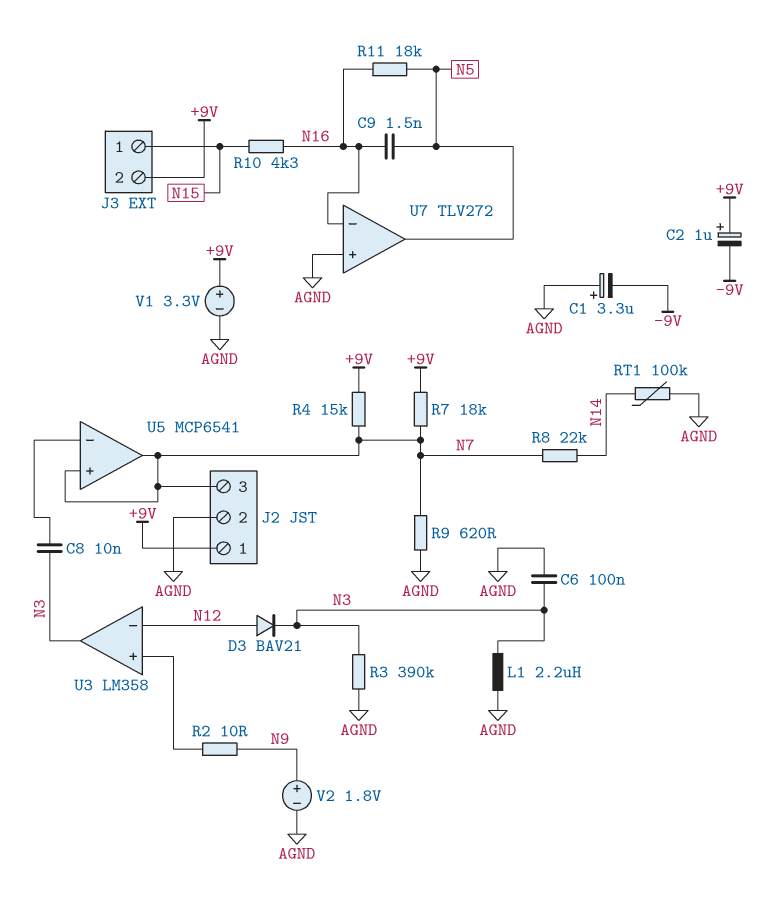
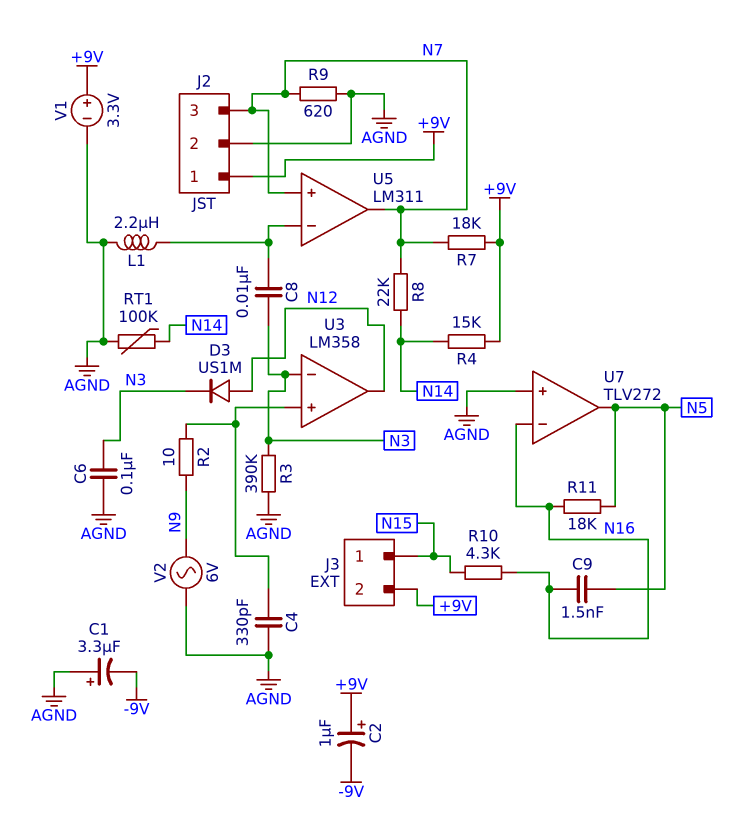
C4: none -> 330pF (AGND, U3/in+)
D3: diode BAV21 (A N12, K N3) -> diode US1M (A N12, K N3)
L1: 2.2uH (AGND, N3) -> 2.2uH (AGND, U5/in-)
R4: 15k (+9V, N7) -> 15k (+9V, N14)
U3 pin in-: N12 -> N3
U3 pin out: N3 -> N12
U5: MCP6541 -> LM311
V2: 1.8V (plus N9, minus AGND) -> AC 6V (AGND, N9)

